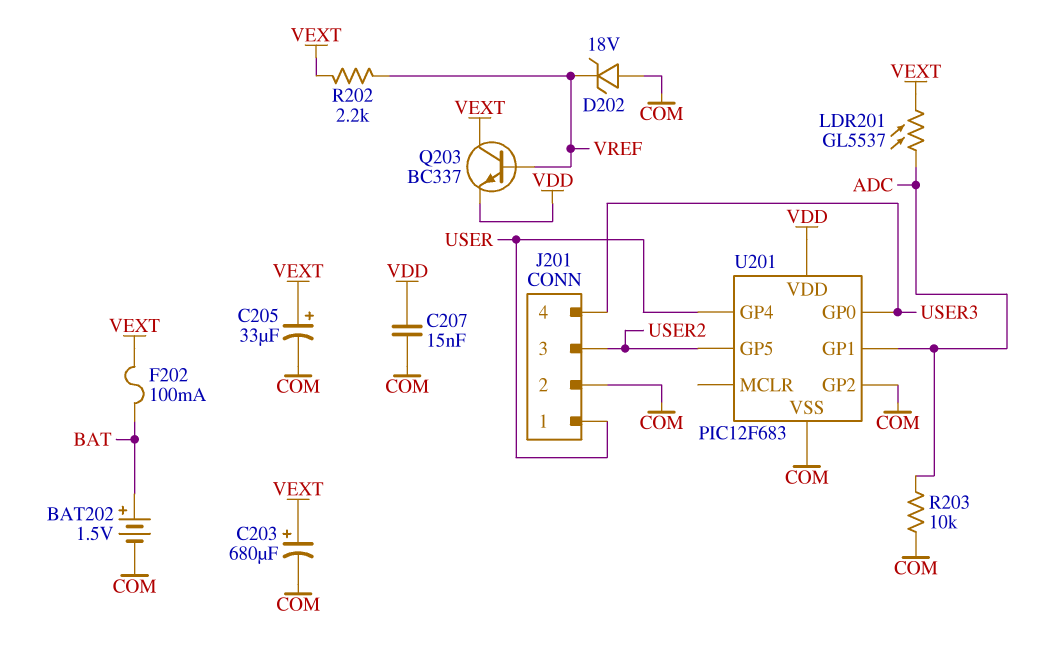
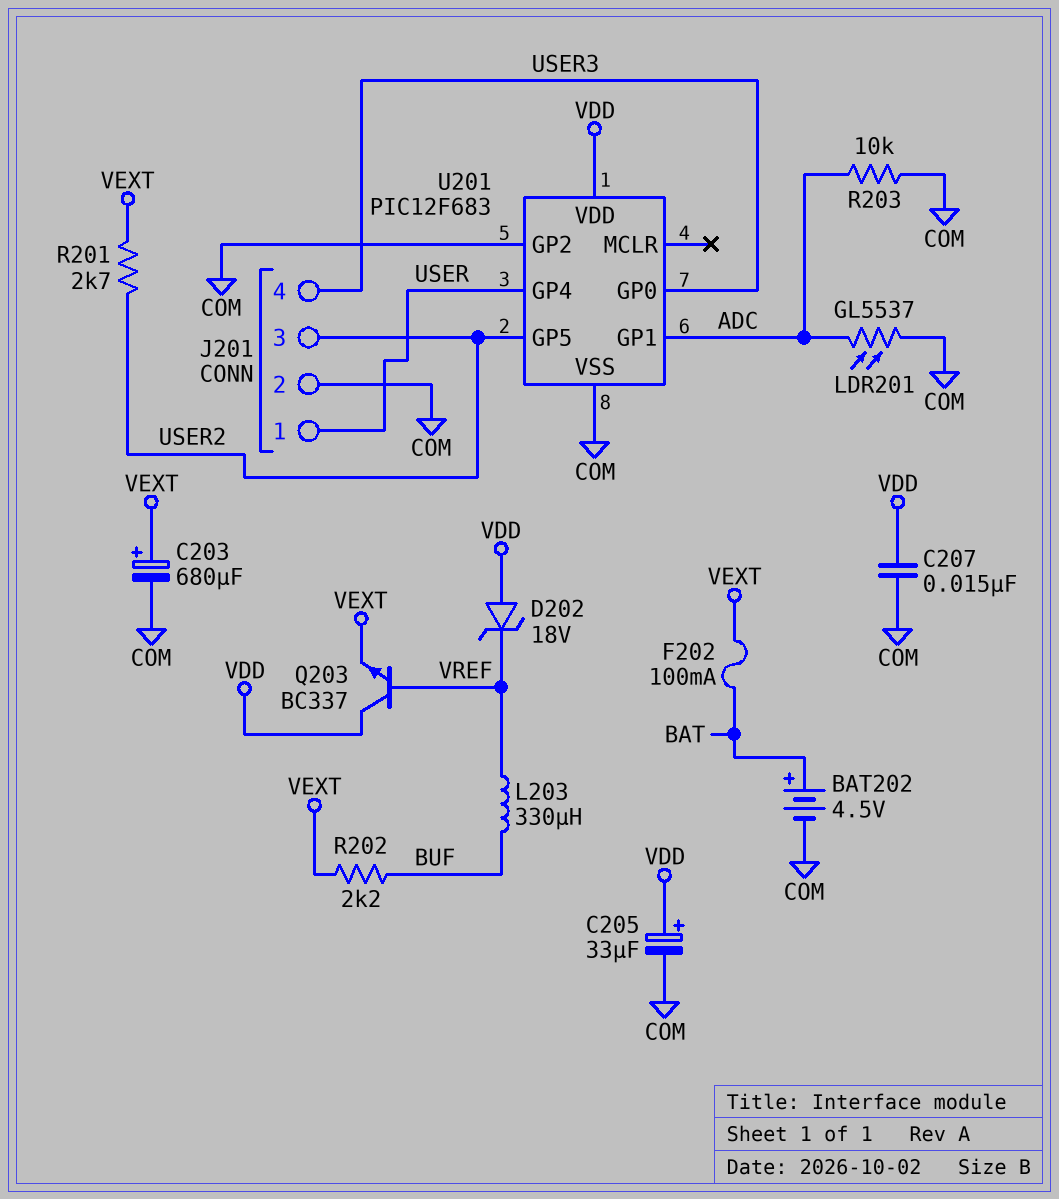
BAT202: 1.5V (plus BAT, minus COM) -> 4.5V (plus BAT, minus COM)
C205: 33uF (plus VEXT, minus COM) -> 33uF (plus VDD, minus COM)
D202: zener 18V (A COM, K VREF) -> zener 18V (A VDD, K VREF)
L203: none -> 330uH (BUF, VREF)
LDR201: GL5537 (ADC, VEXT) -> GL5537 (ADC, COM)
Q203: NPN BC337 (B VREF, C VEXT, E VDD) -> NPN BC337 (B VREF, C VDD, E VEXT)
R201: none -> 2.7k (USER2, VEXT)
R202: 2.2k (VEXT, VREF) -> 2.2k (BUF, VEXT)

